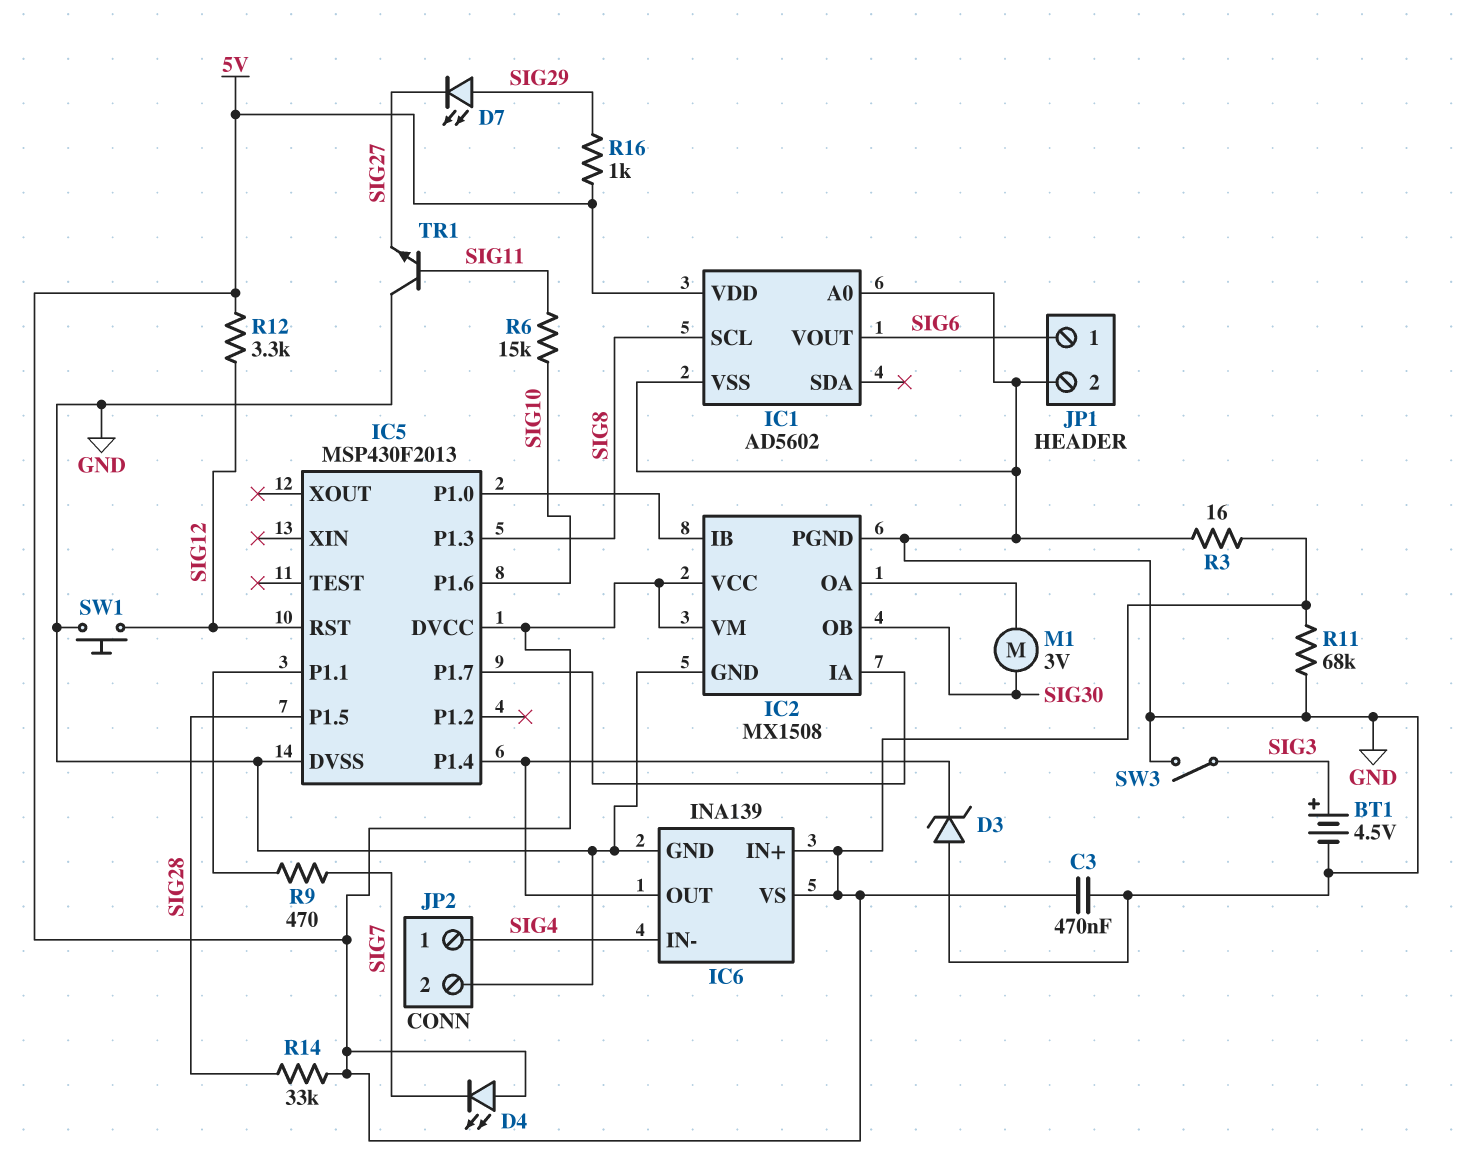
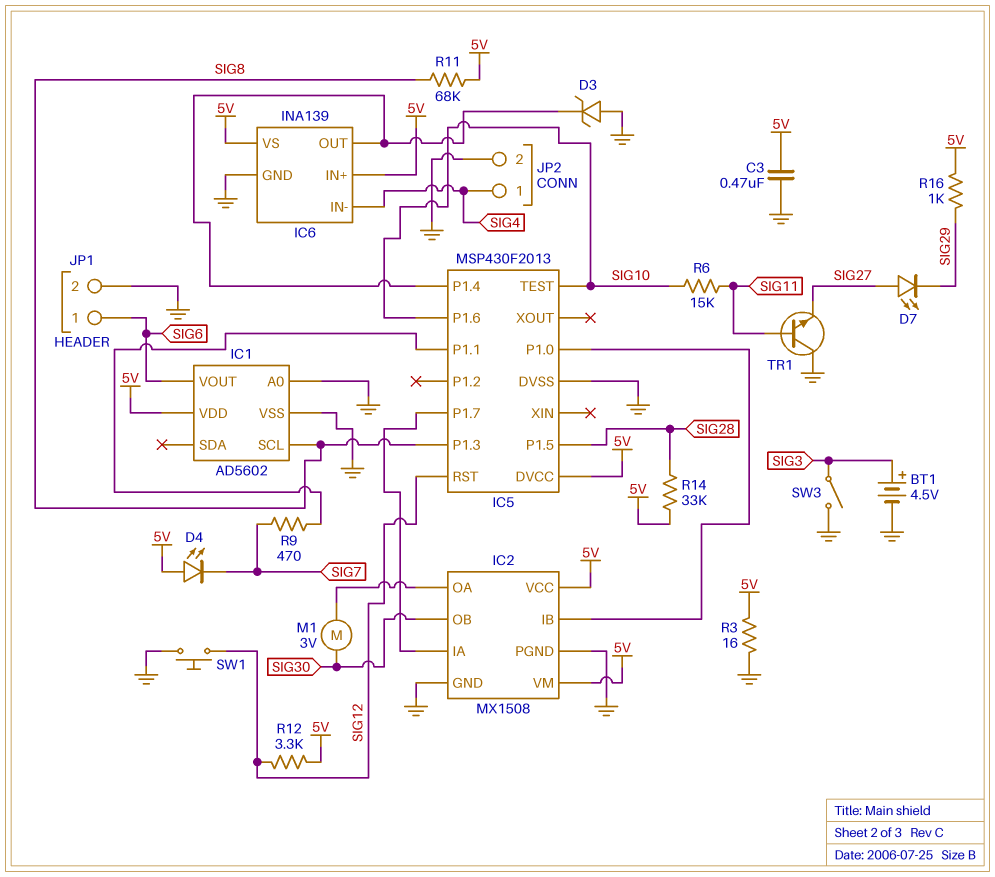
D7: LED (A SIG29, K SIG27) -> LED (A SIG27, K SIG29)
IC5 pin TEST: none -> SIG10
R11: 68k (5V, GND) -> 68k (5V, SIG8)

